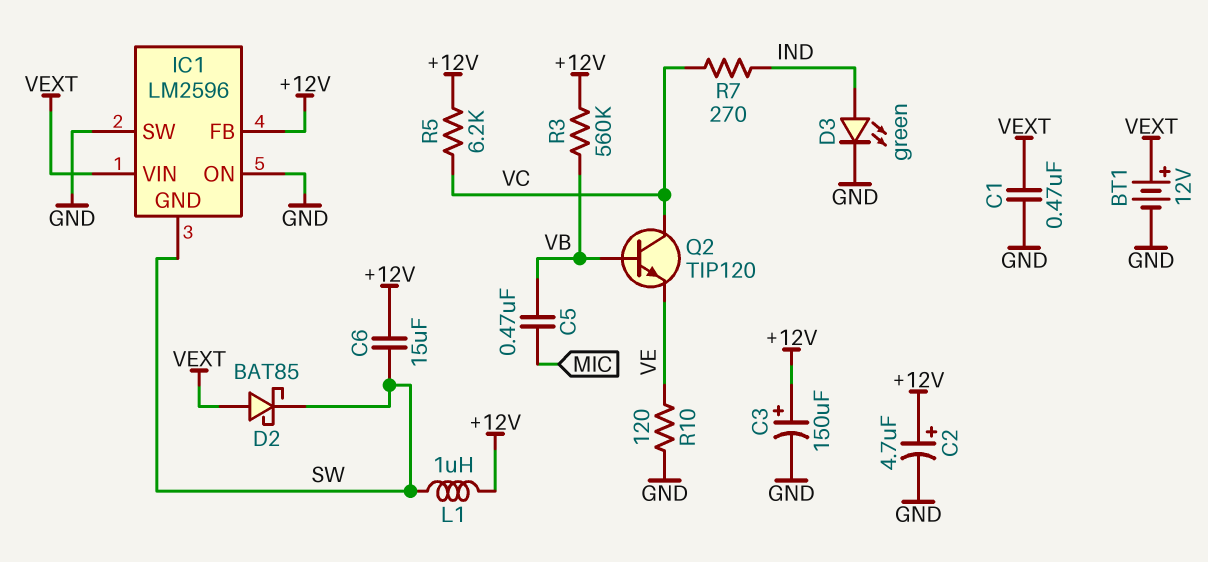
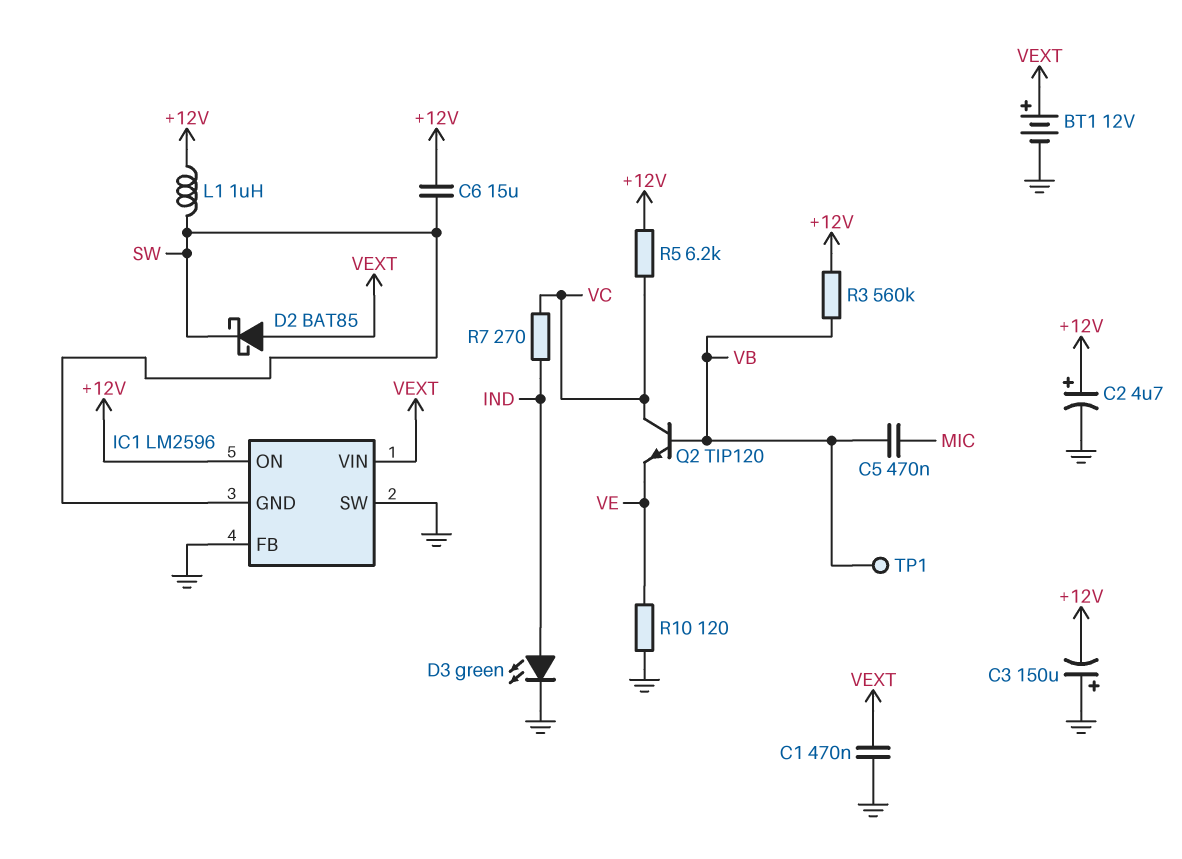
C3: 150uF (plus +12V, minus GND) -> 150uF (plus GND, minus +12V)
IC1 pin FB: +12V -> GND
IC1 pin ON: GND -> +12V
TP1: none -> test point (VB)

